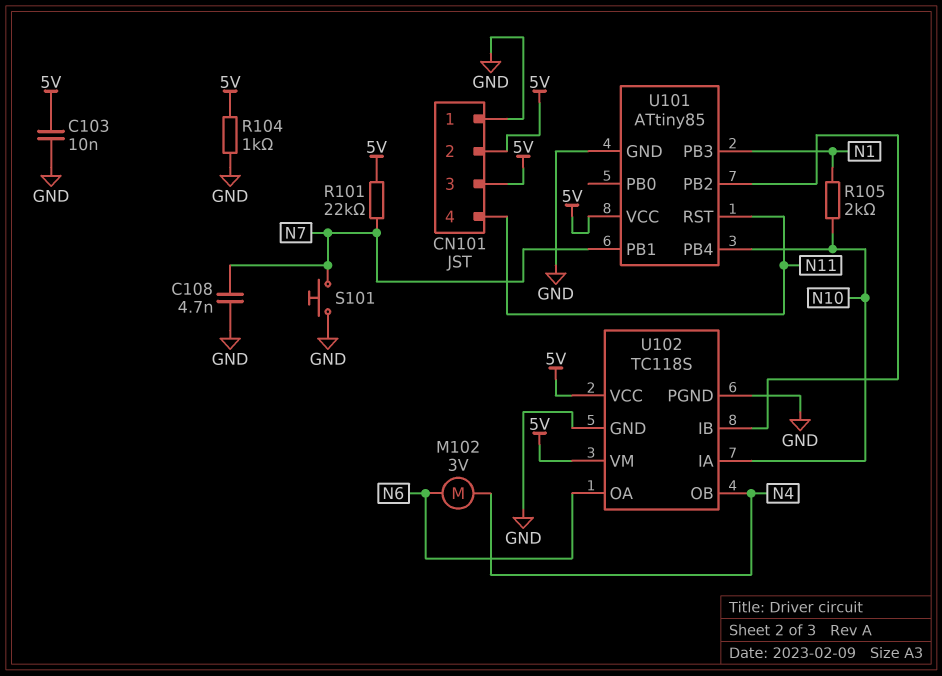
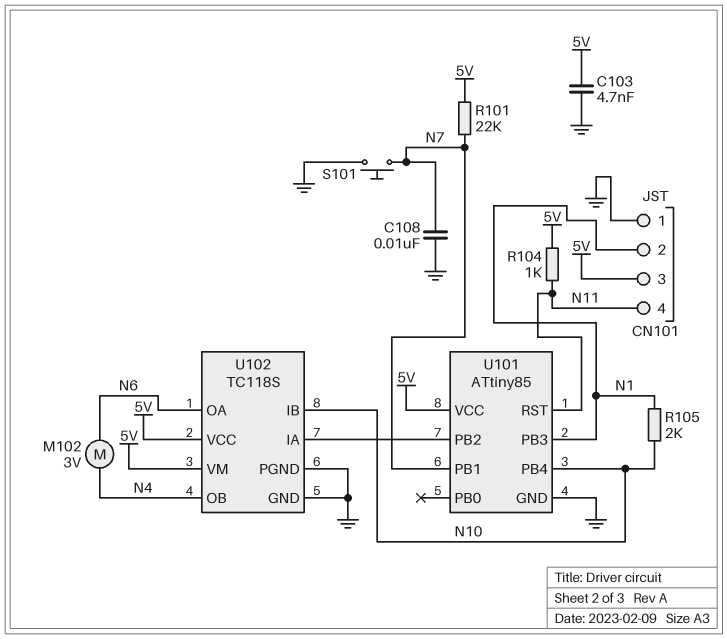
C103: 10nF (5V, GND) -> 4.7nF (5V, GND)
C108: 4.7nF (GND, N7) -> 10nF (GND, N7)
CN101 pin 2: 5V -> N1
R104: 1k (5V, GND) -> 1k (5V, N11)
U102 pin IA: N10 -> U101/PB2
U102 pin IB: U101/PB2 -> N10

